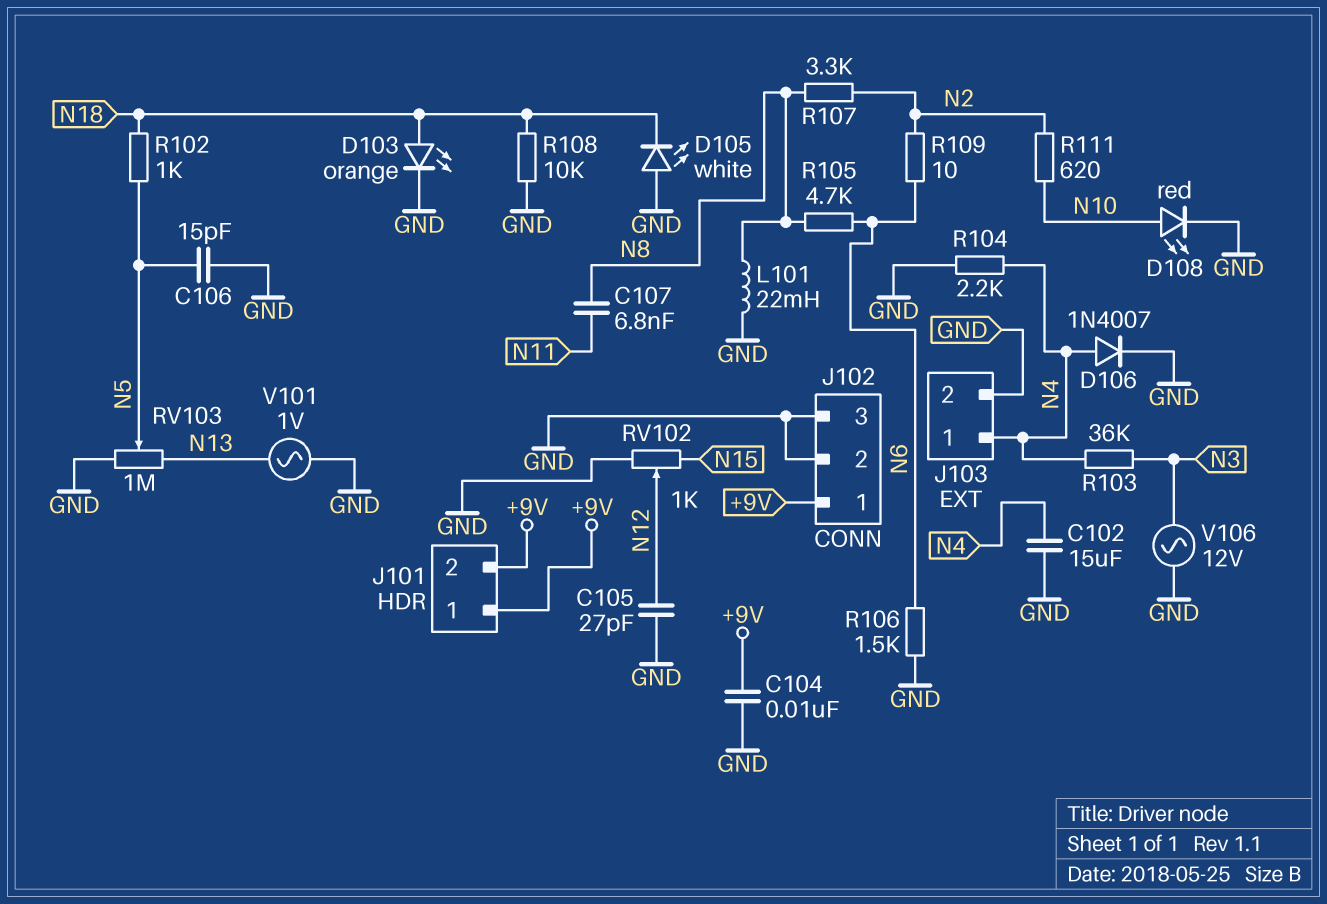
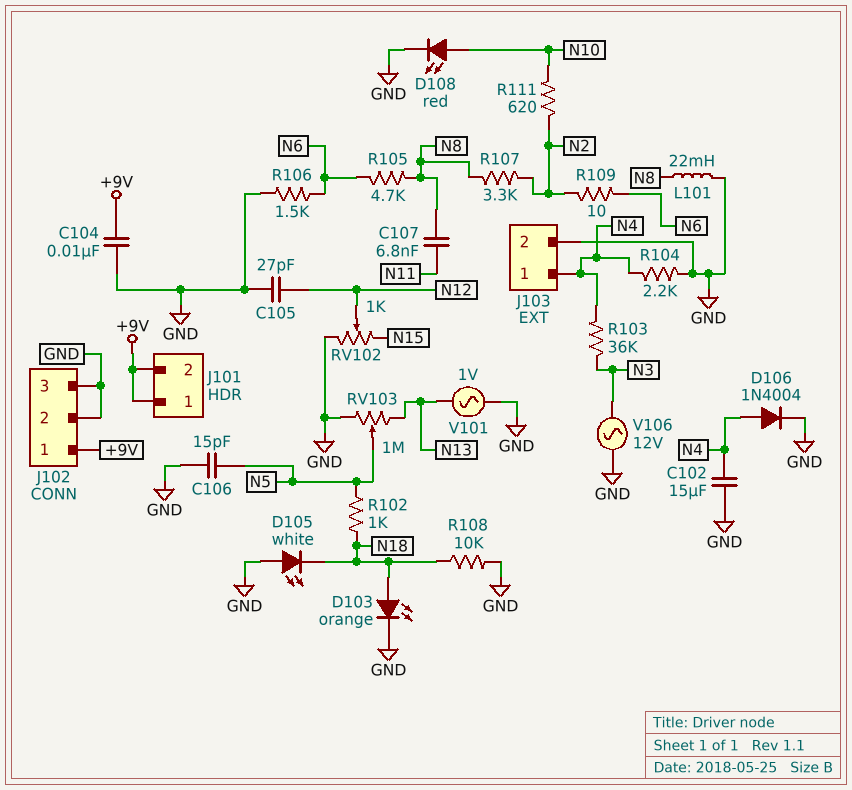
D106: diode 1N4007 (A N4, K GND) -> diode 1N4004 (A N4, K GND)

